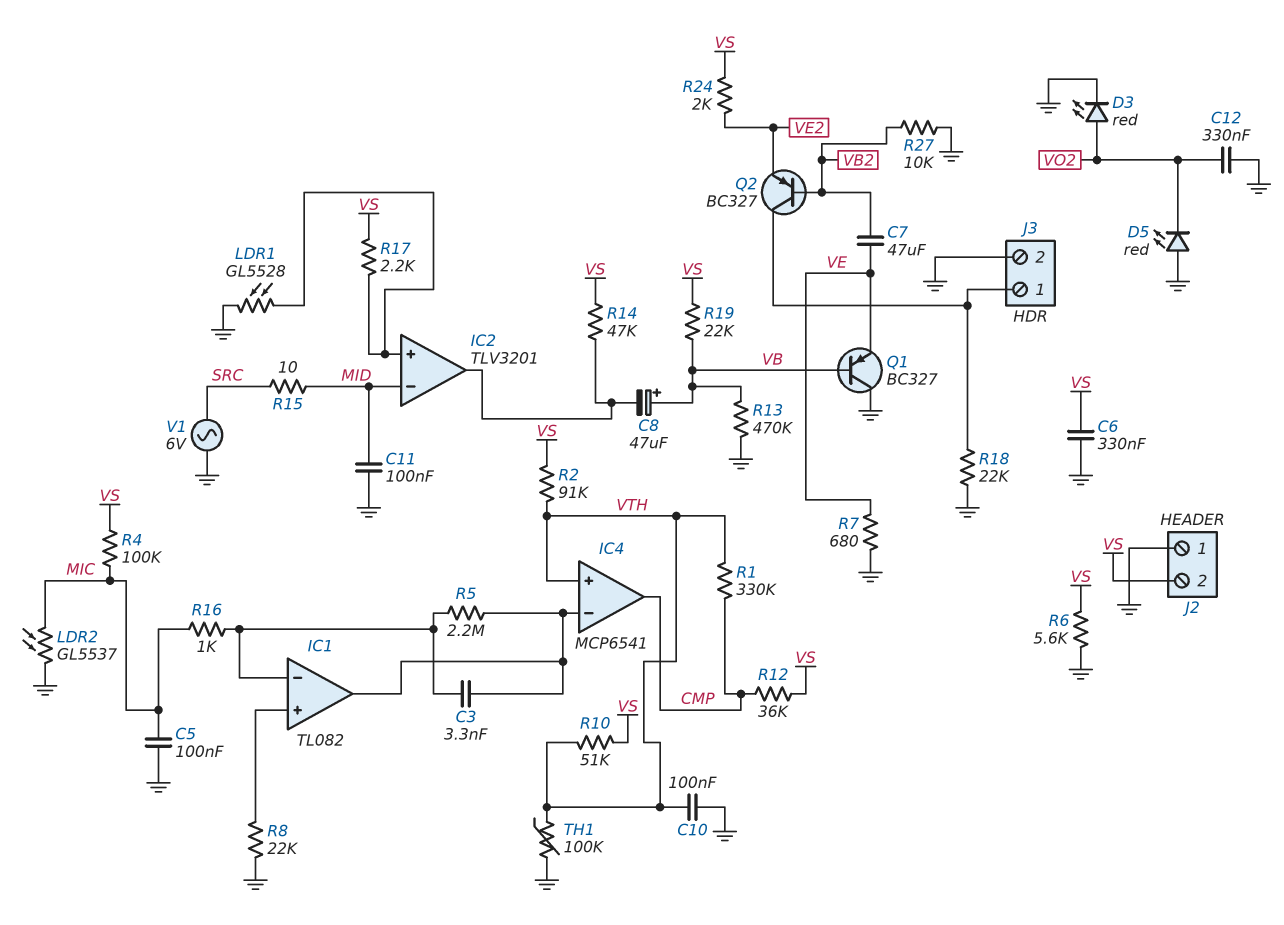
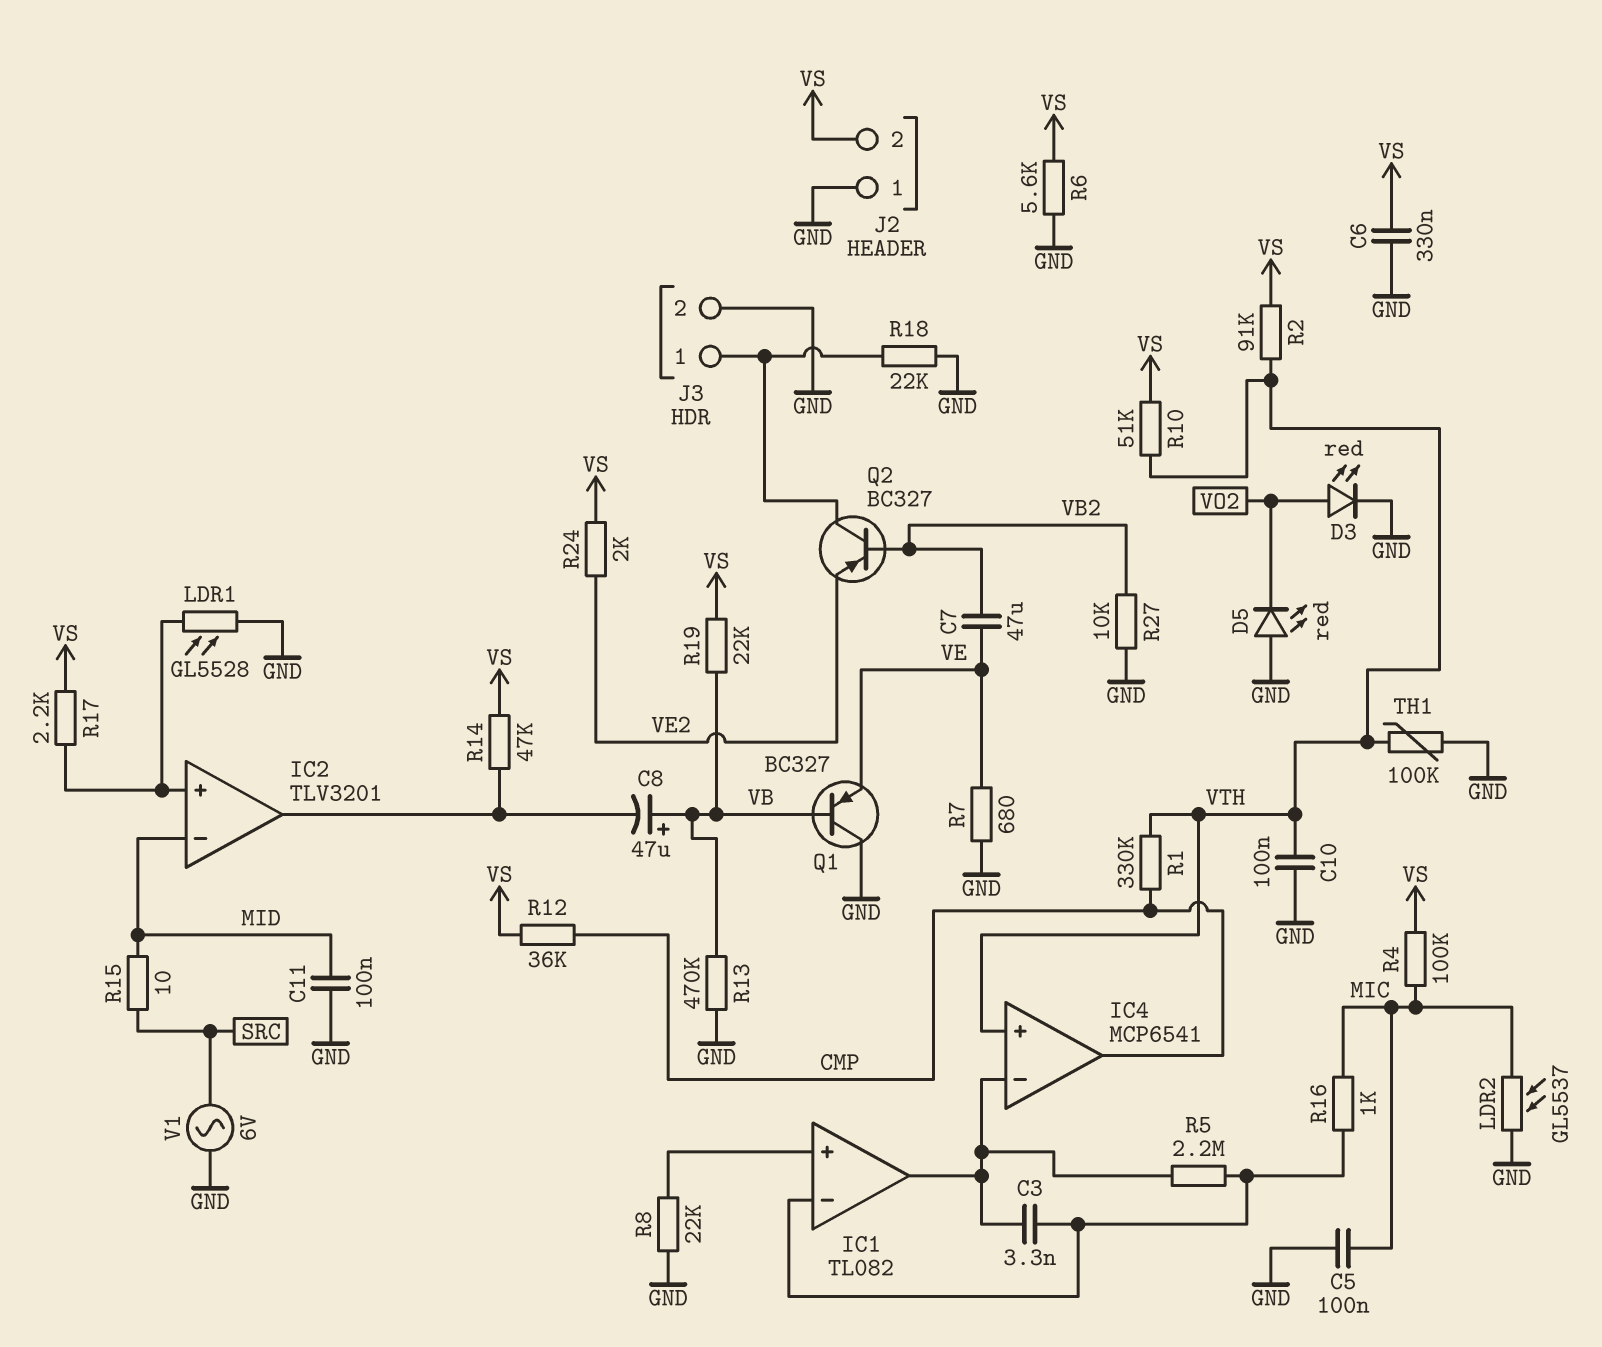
C12: 330nF (GND, VO2) -> none

